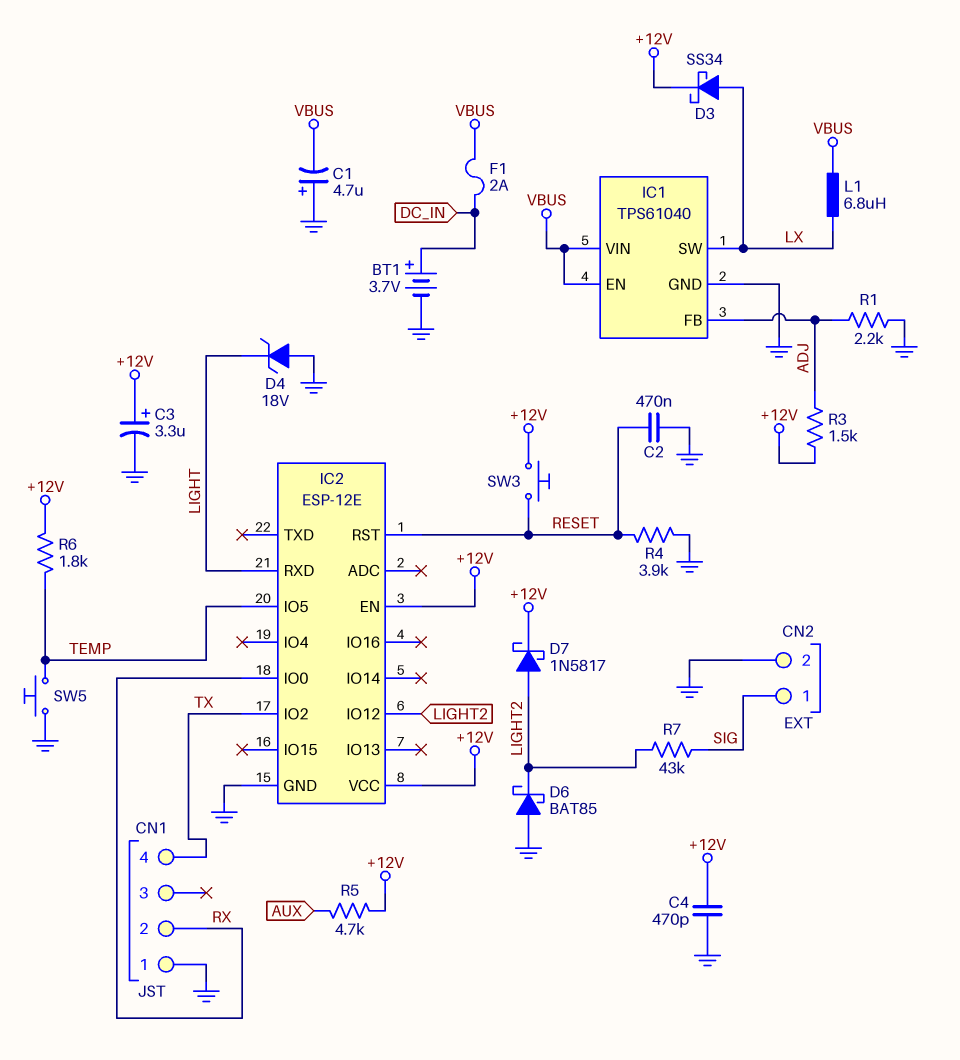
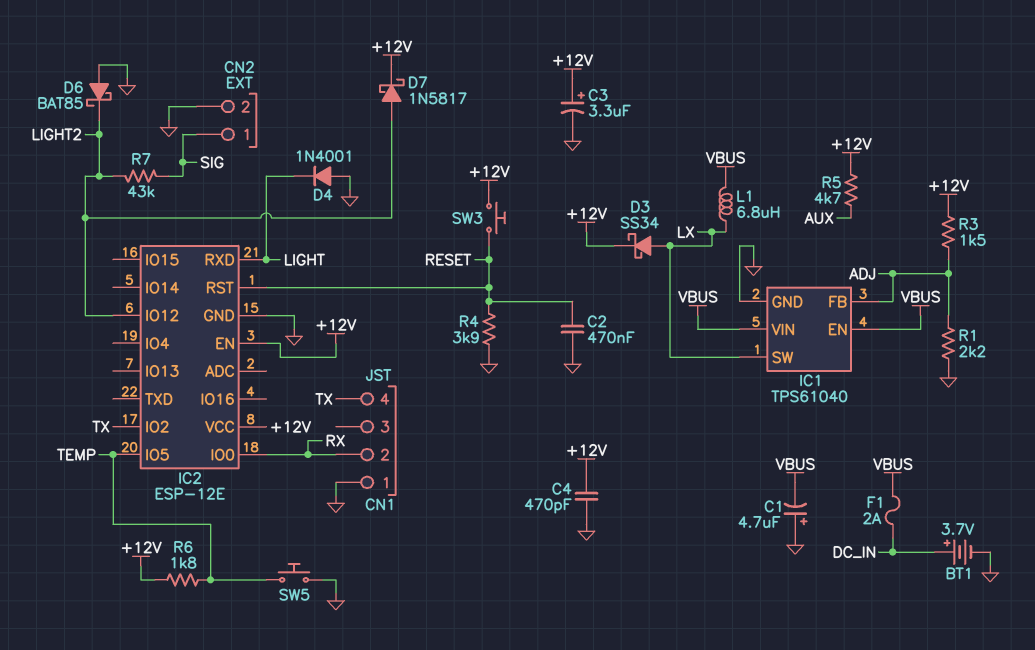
D4: zener 18V (A GND, K LIGHT) -> diode 1N4001 (A GND, K LIGHT)

